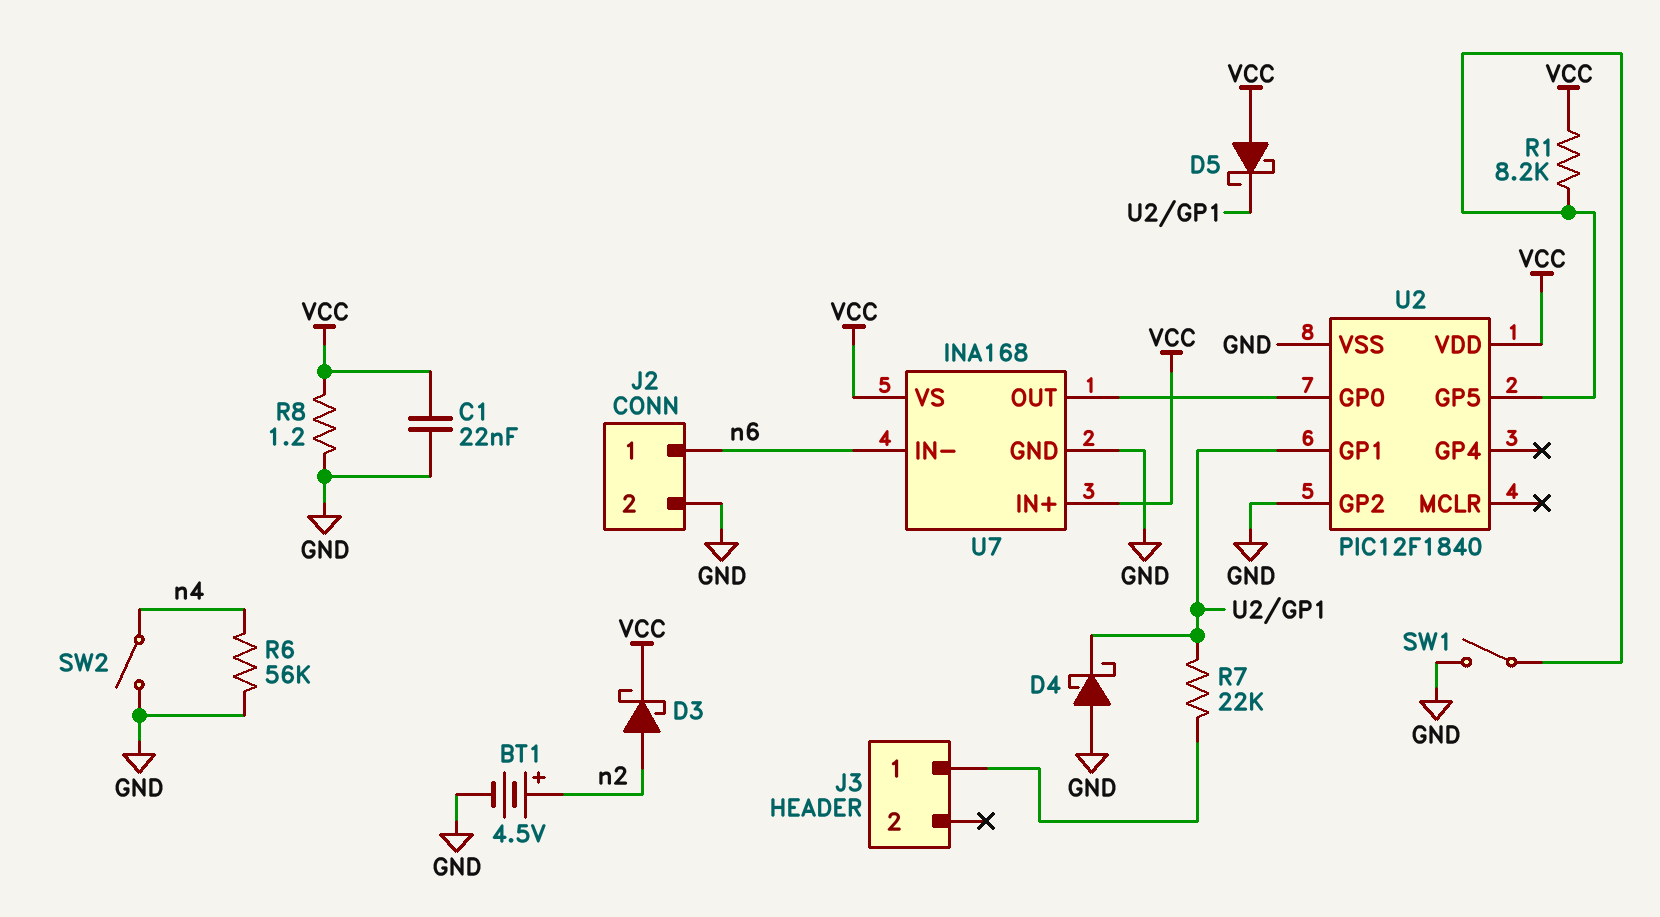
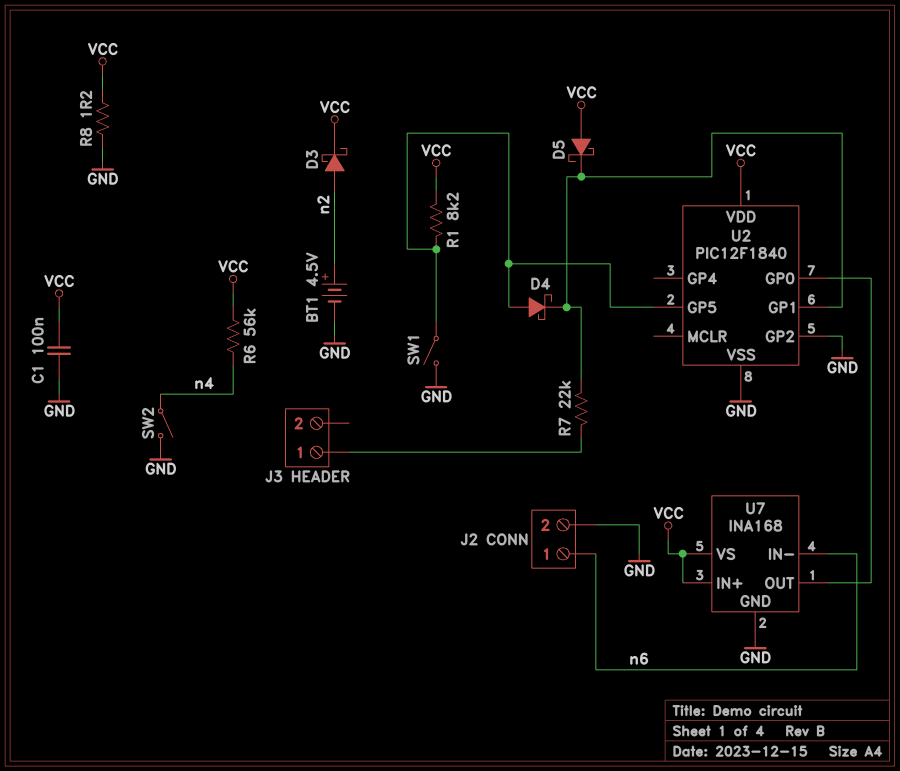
C1: 22nF (GND, VCC) -> 100nF (GND, VCC)
D4: schottky (A GND, K U2/GP1) -> schottky (A U2/GP5, K U2/GP1)
R6: 56k (GND, n4) -> 56k (VCC, n4)

